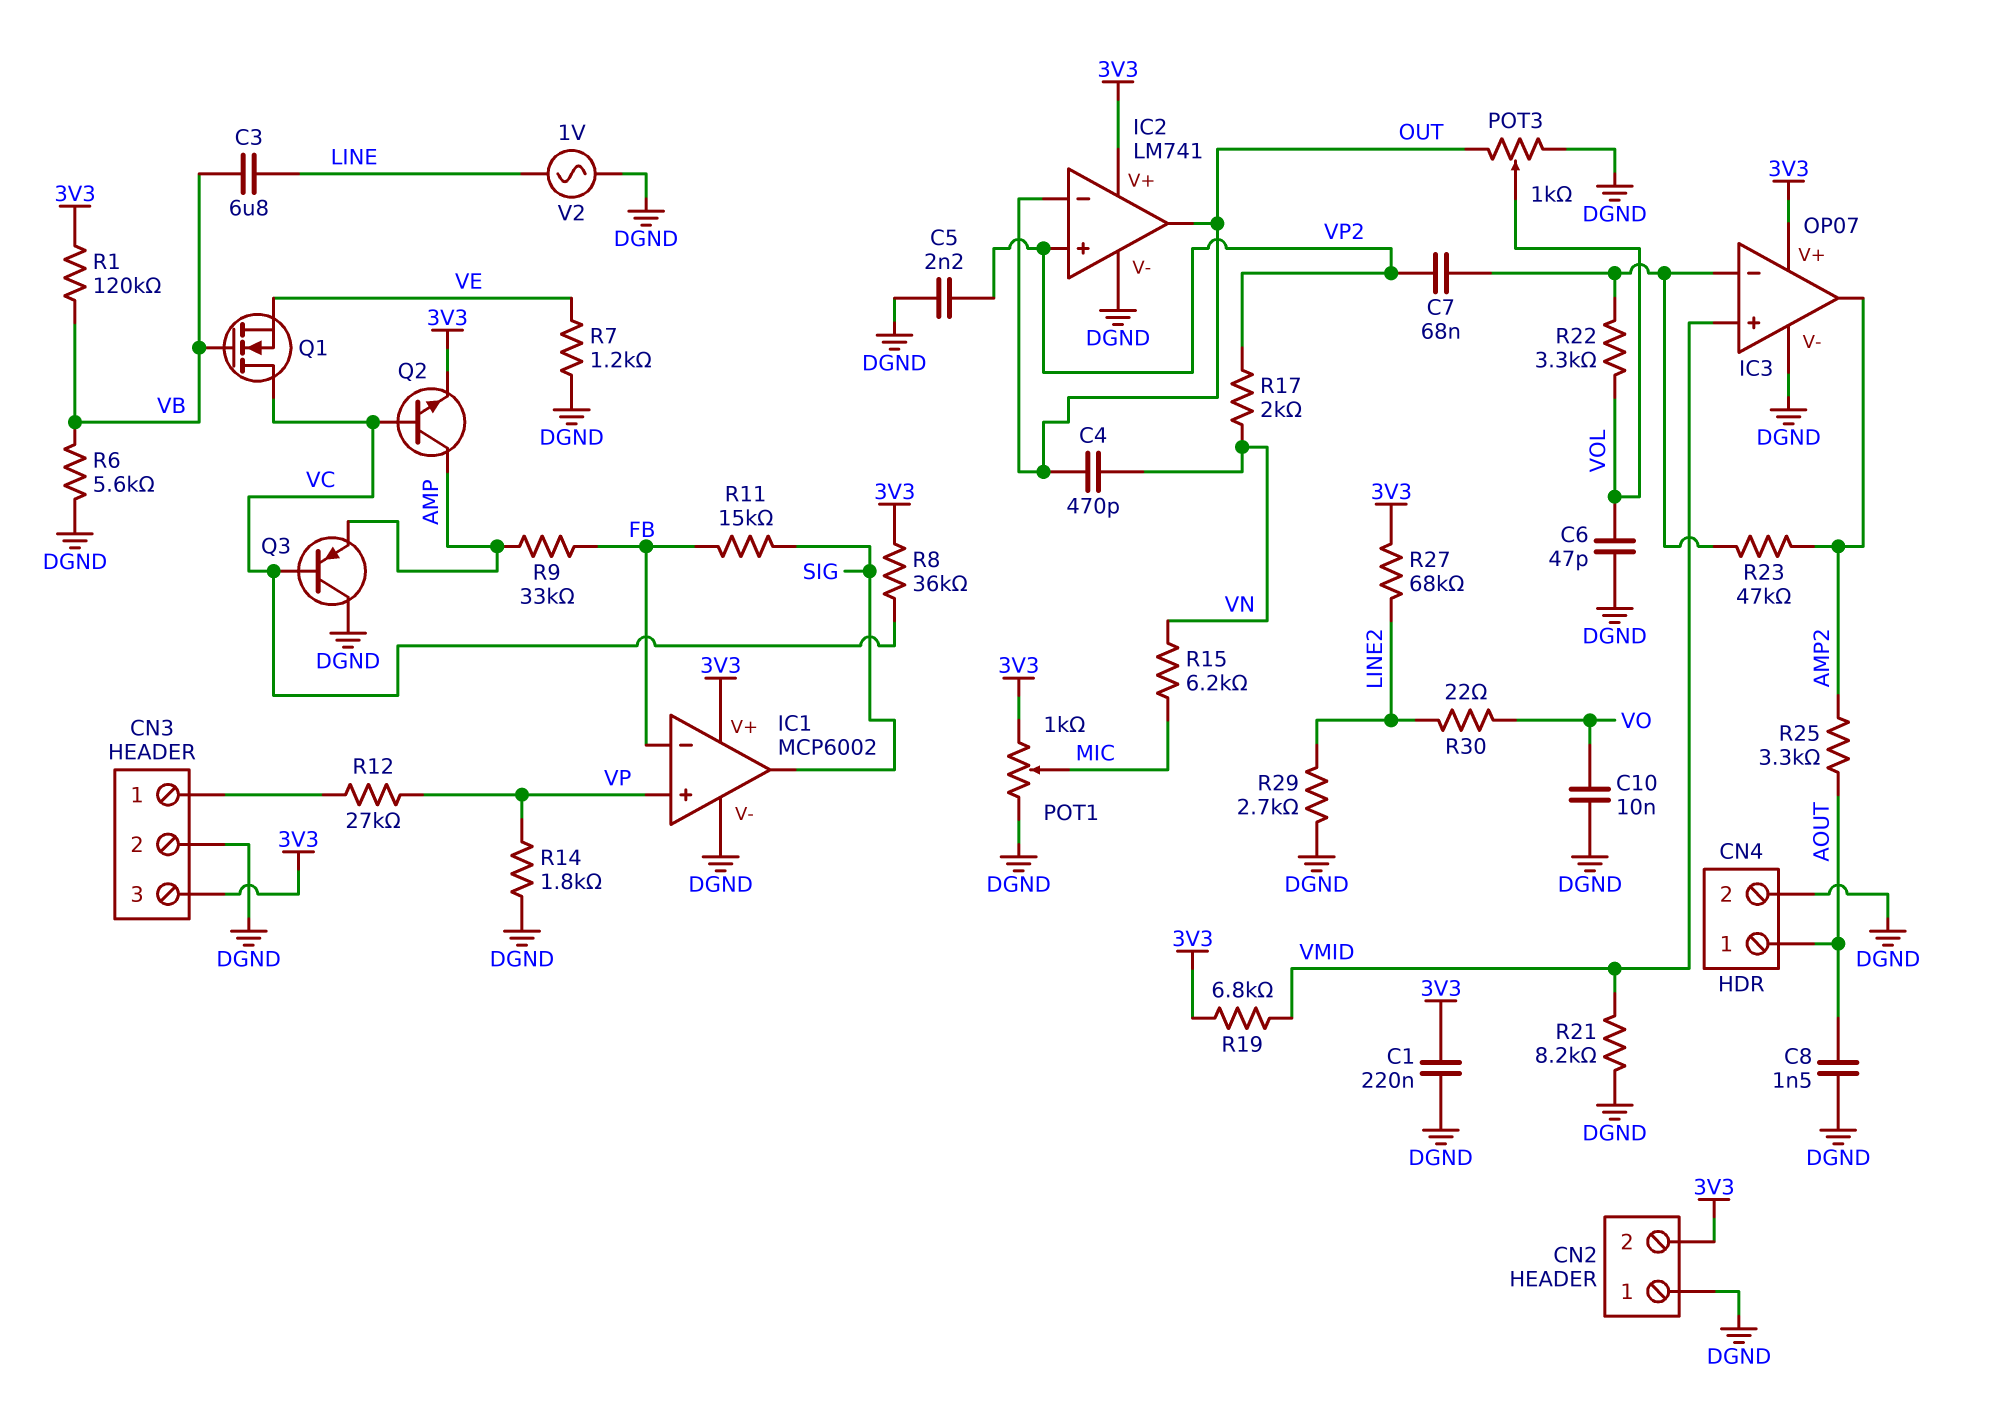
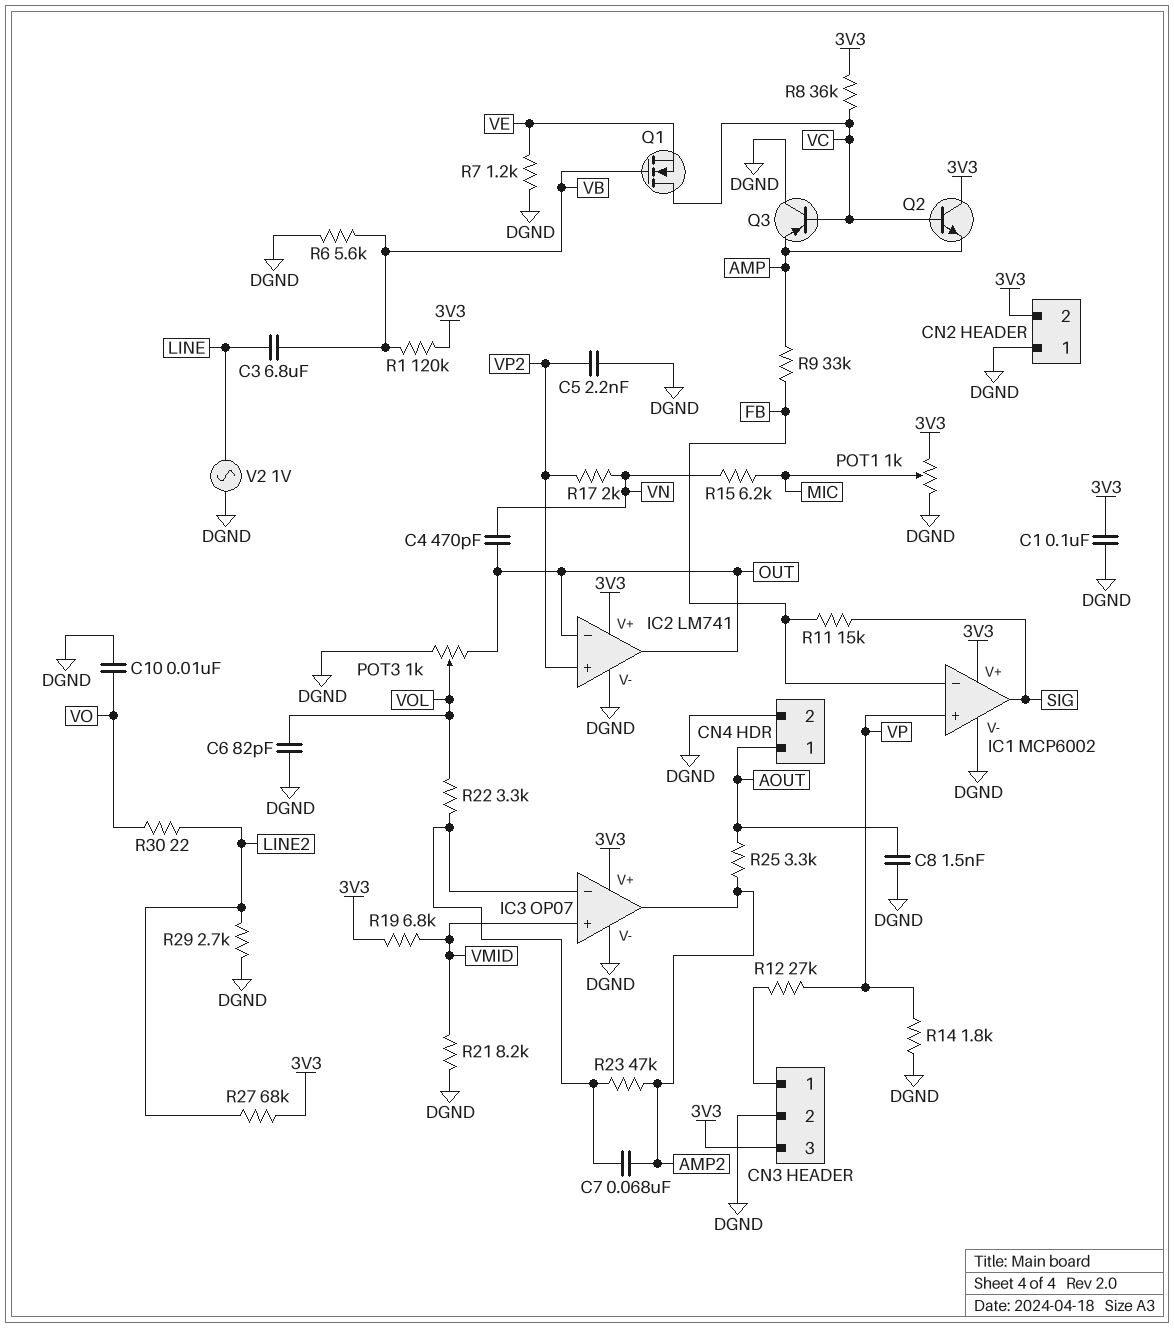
C1: 220nF (3V3, DGND) -> 100nF (3V3, DGND)
C6: 47pF (DGND, VOL) -> 82pF (DGND, VOL)
C7: 68nF (IC3/in-, VP2) -> 68nF (AMP2, IC3/in-)
Q2: NPN (B VC, C AMP, E 3V3) -> NPN (B VC, C 3V3, E AMP)

